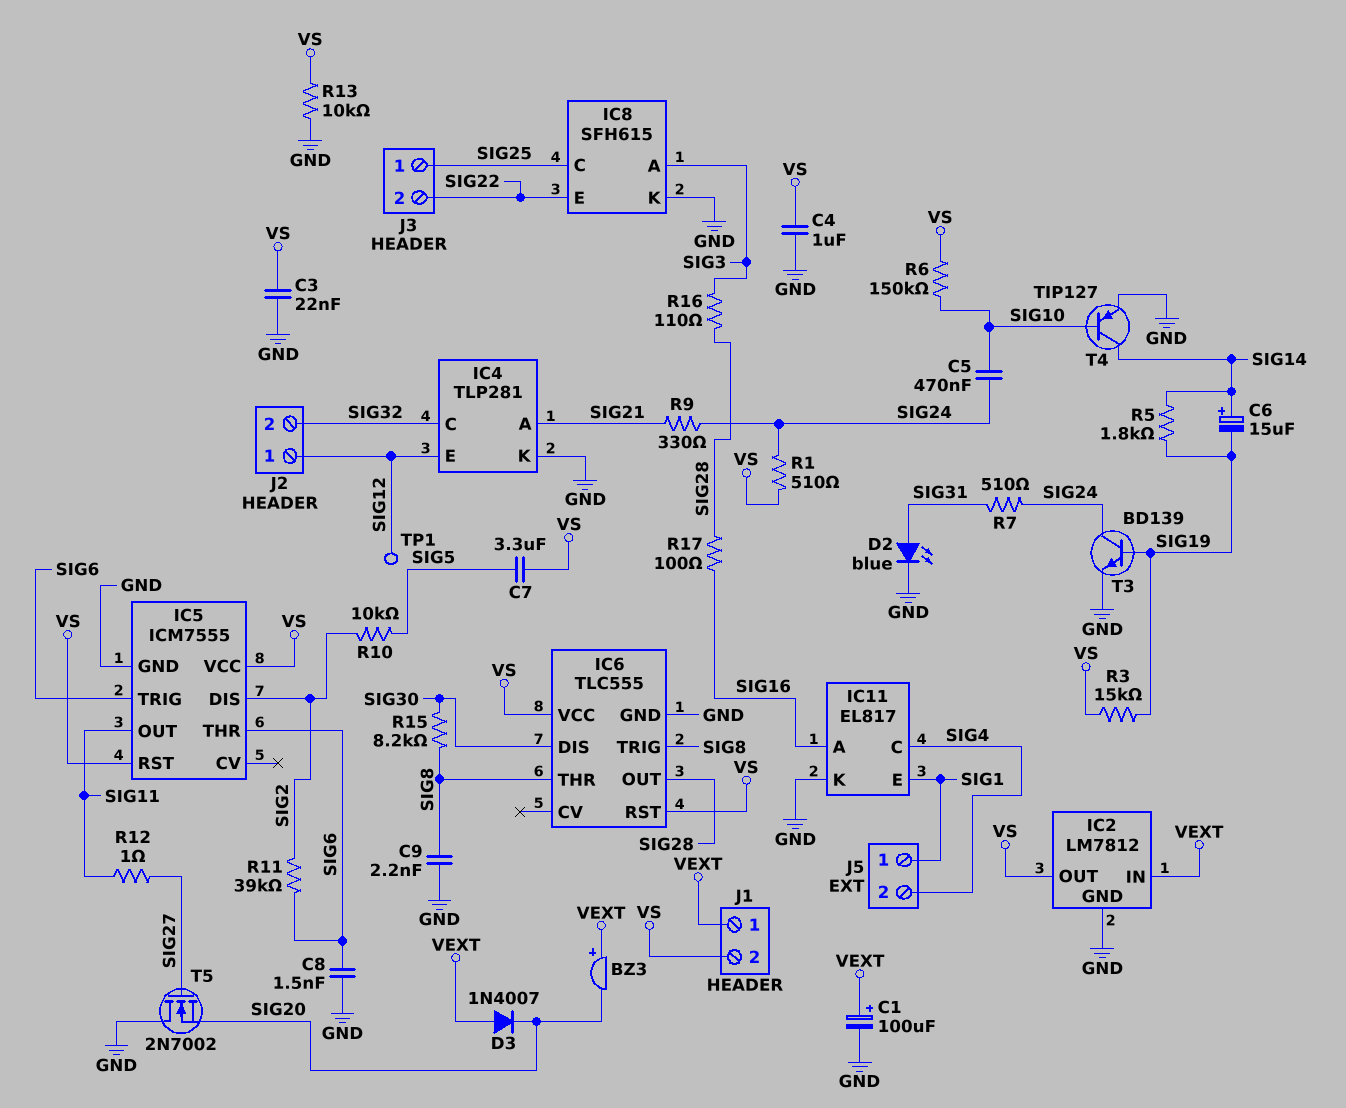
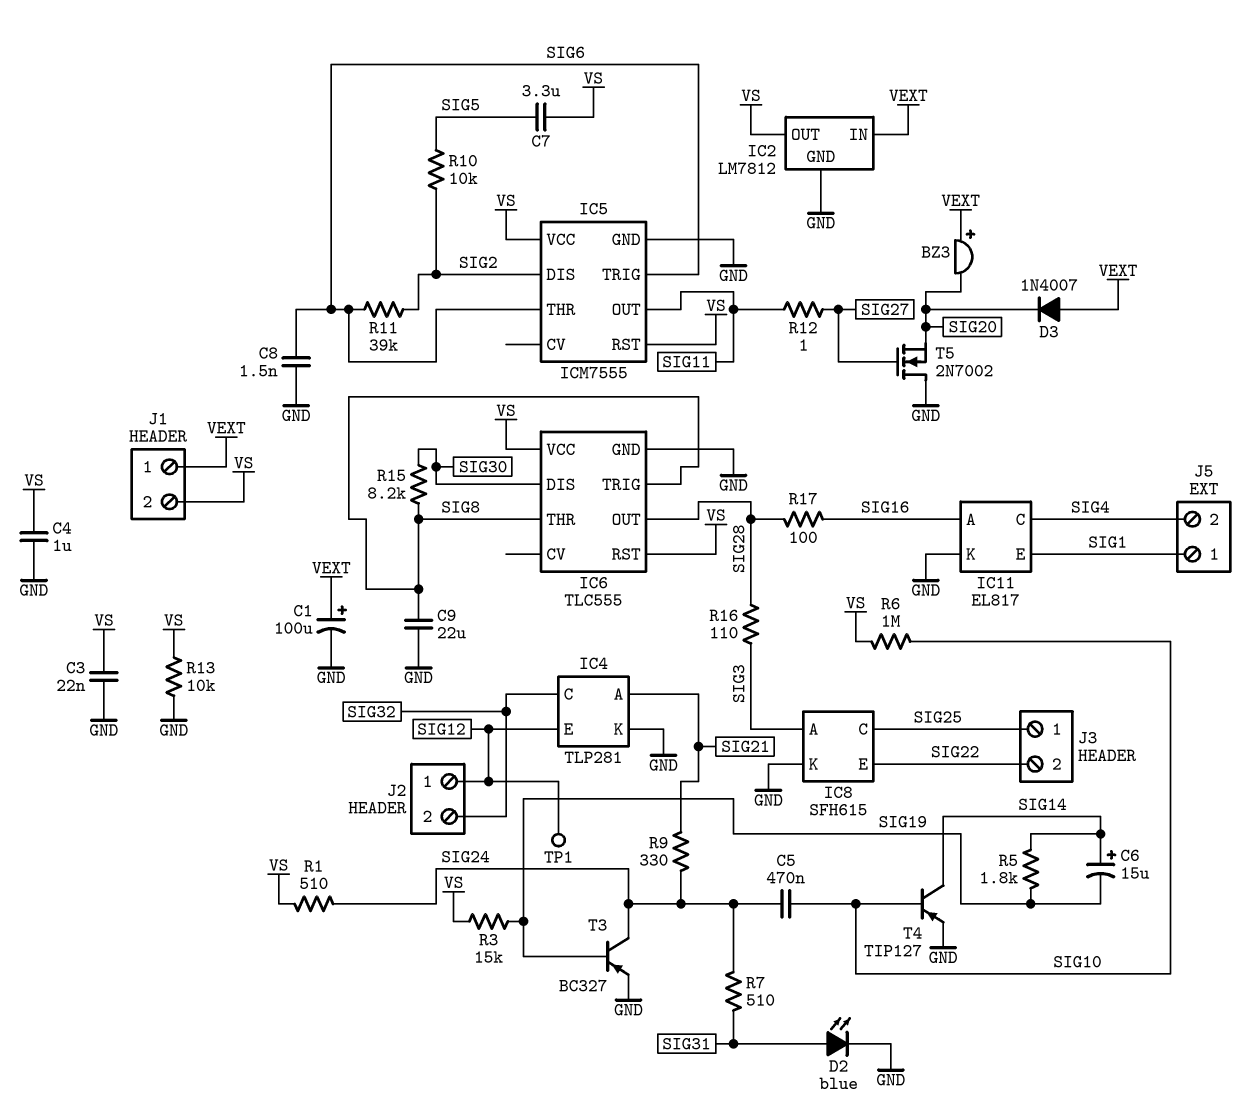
C9: 2.2nF (GND, SIG8) -> 22uF (GND, SIG8)
R6: 150k (SIG10, VS) -> 1M (SIG10, VS)
T3: NPN BD139 (B SIG19, C SIG24, E GND) -> PNP BC327 (B SIG19, C SIG24, E GND)

